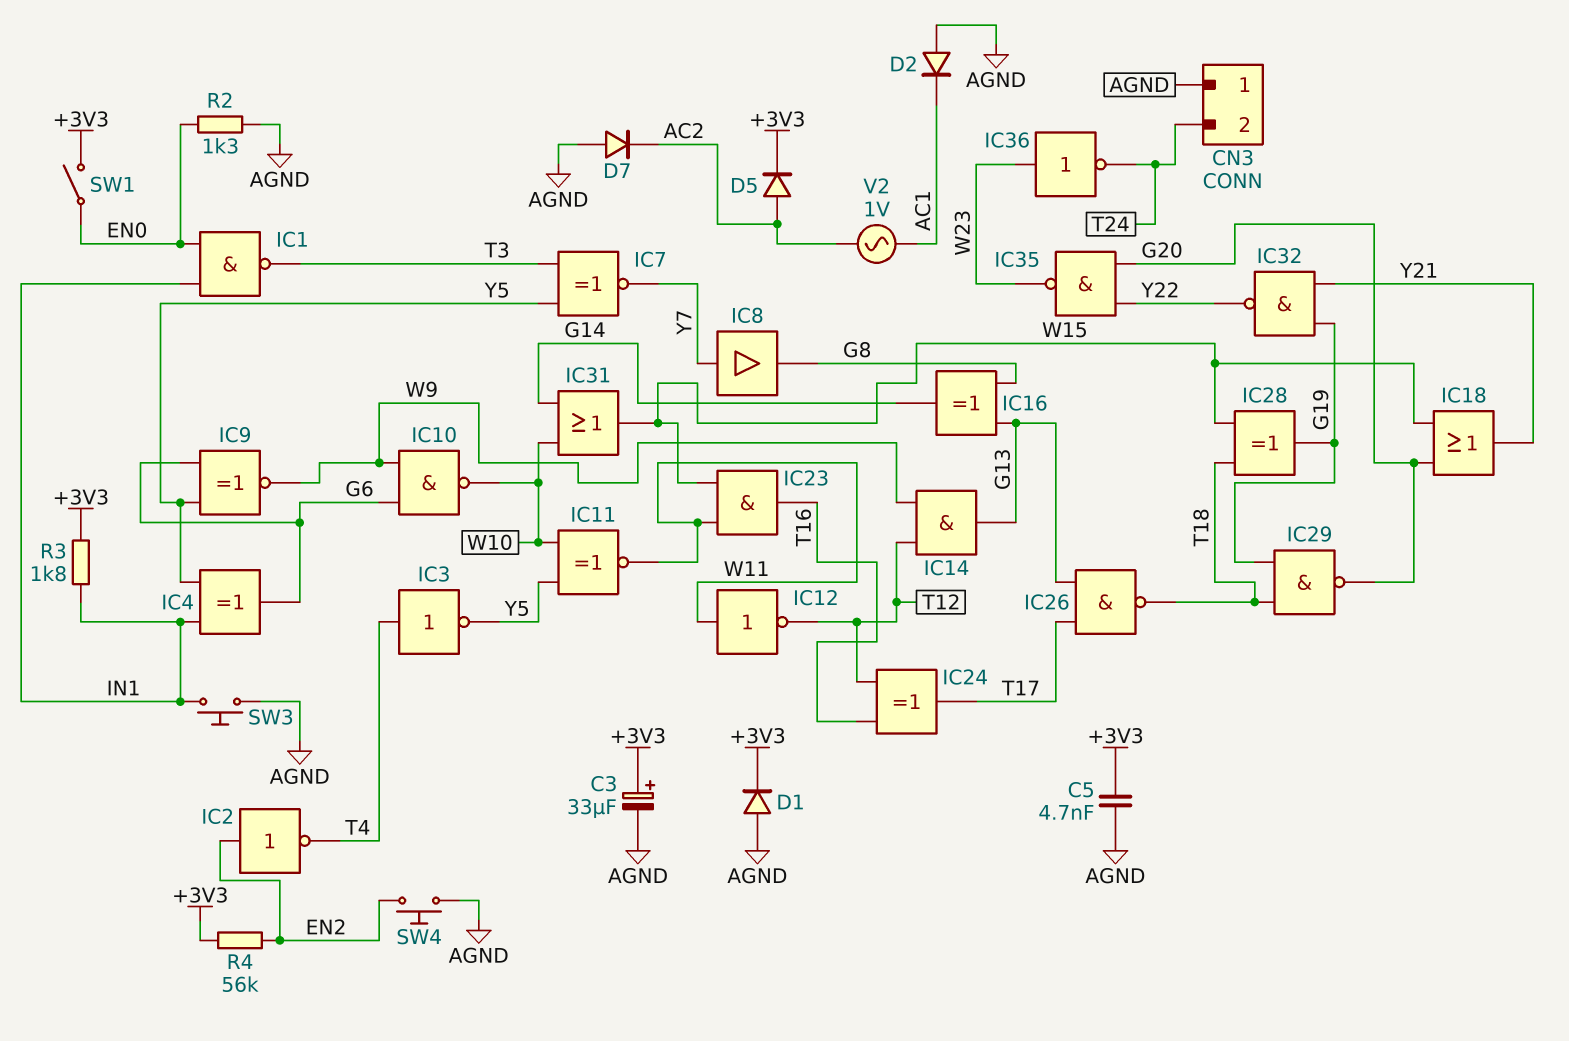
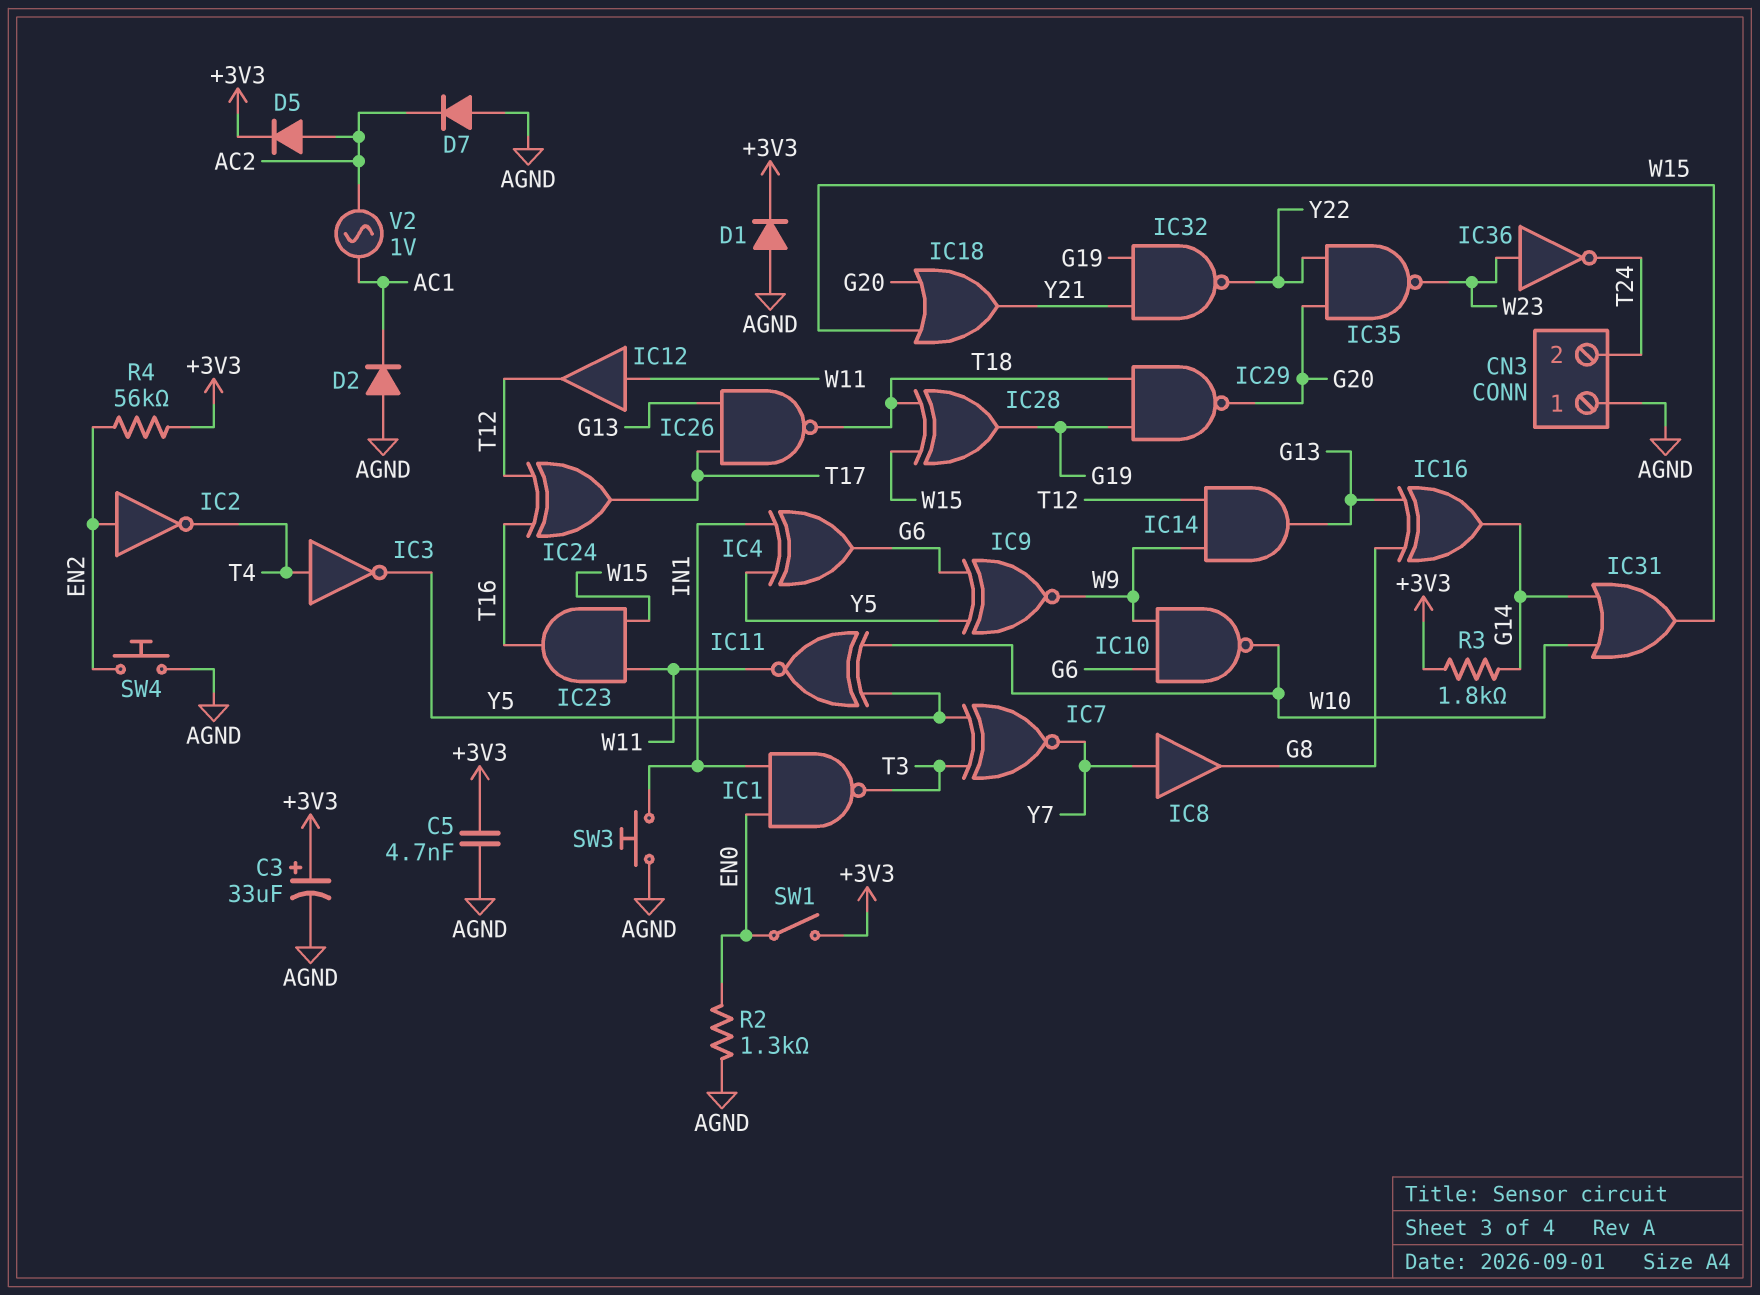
IC12: NOT (in W11, out T12) -> buffer (in W11, out T12)
R3: 1.8k (+3V3, IN1) -> 1.8k (+3V3, G14)

